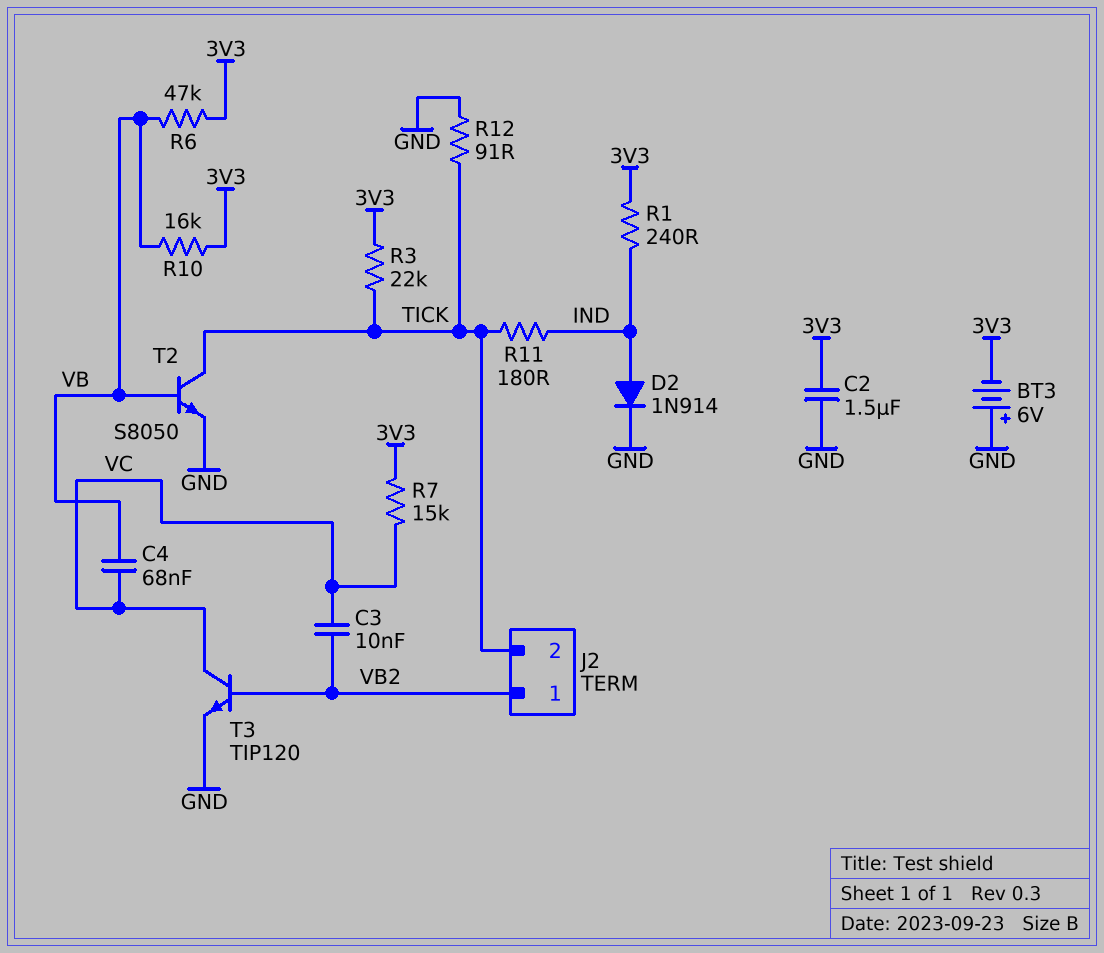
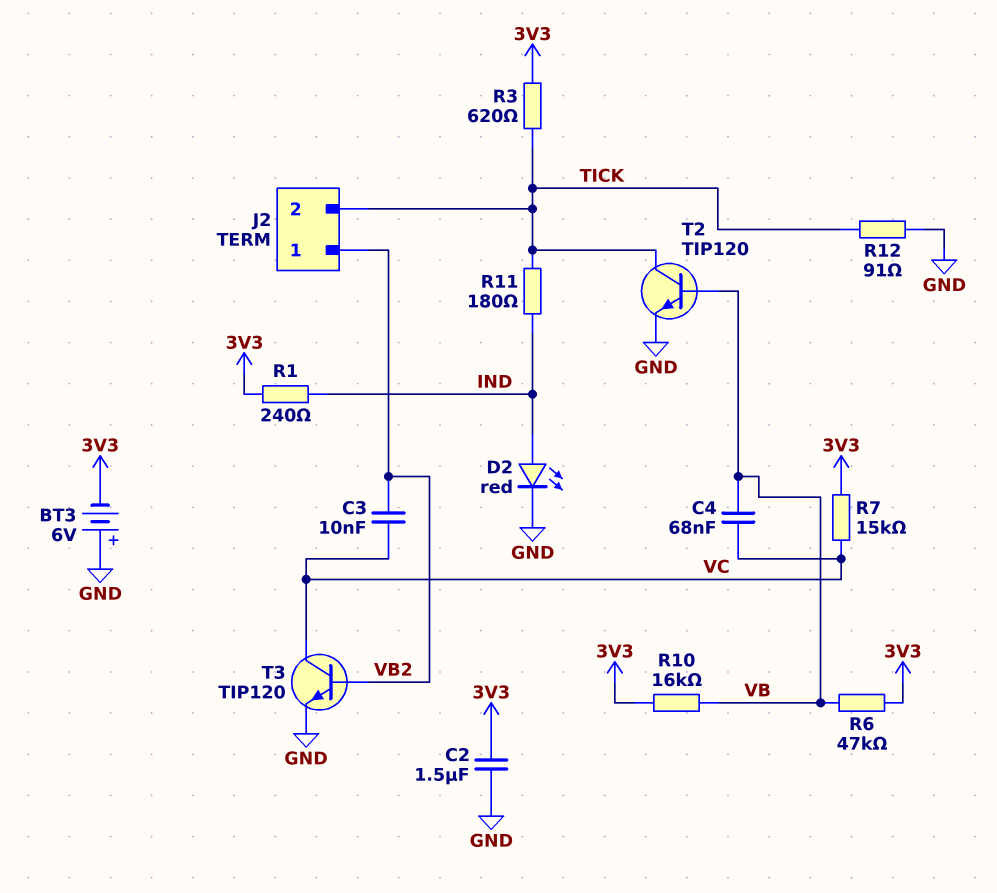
D2: diode 1N914 (A IND, K GND) -> LED red (A IND, K GND)
R3: 22k (3V3, TICK) -> 620 (3V3, TICK)
T2: NPN S8050 (B VB, C TICK, E GND) -> NPN TIP120 (B VB, C TICK, E GND)

